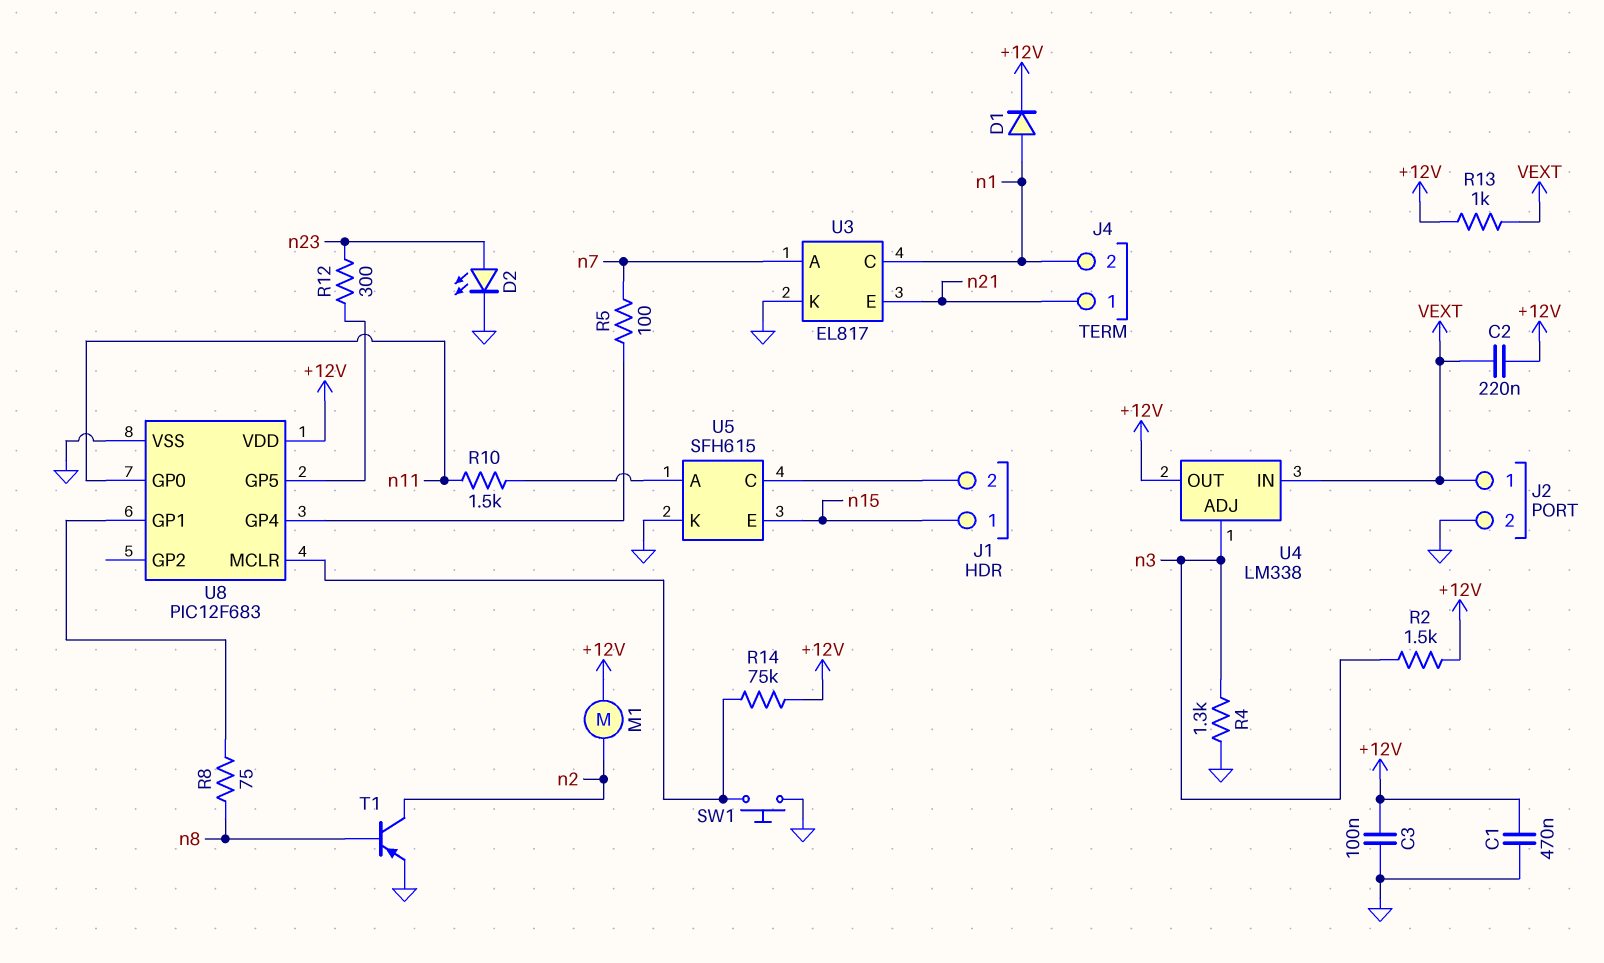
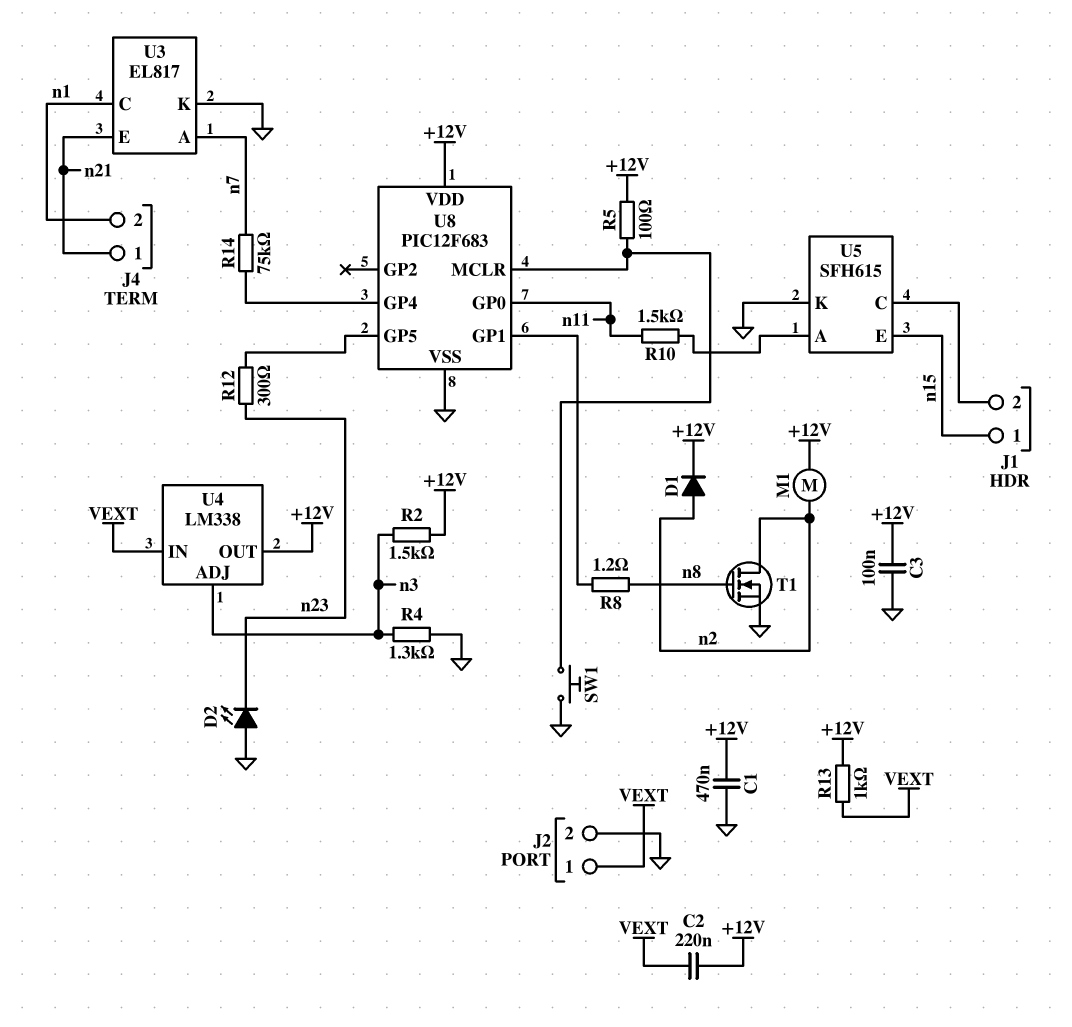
D1: diode (A n1, K +12V) -> diode (A n2, K +12V)
D2: LED (A n23, K GND) -> LED (A GND, K n23)
R5: 100 (U8/GP4, n7) -> 100 (+12V, U8/MCLR)
R8: 75 (U8/GP1, n8) -> 1.2 (U8/GP1, n8)
R14: 75k (+12V, U8/MCLR) -> 75k (U8/GP4, n7)
T1: PNP (B n8, C n2, E GND) -> NMOS (G n8, D n2, S GND)

